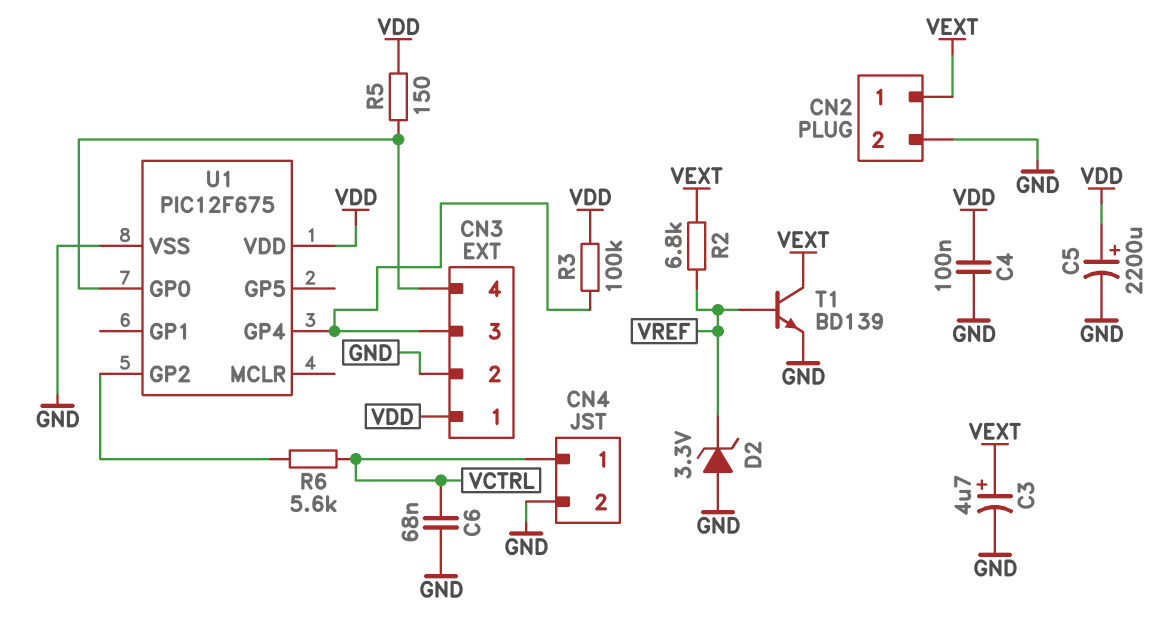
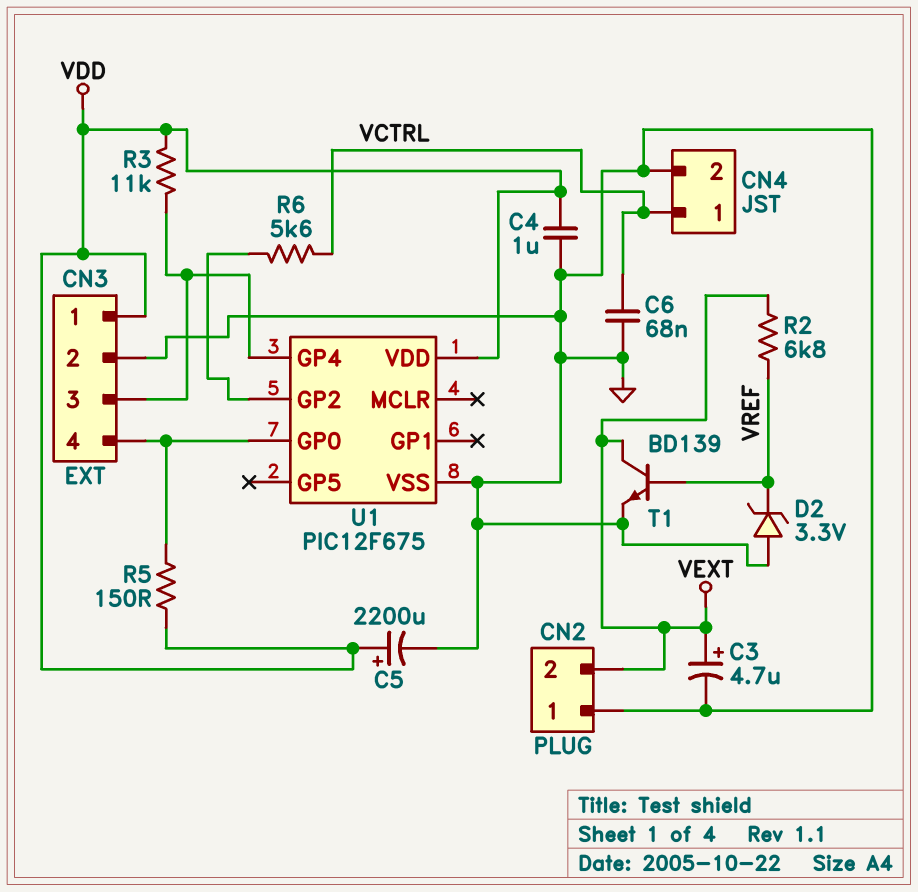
C4: 100nF (GND, VDD) -> 1uF (GND, VDD)
CN2 pin 1: VEXT -> GND
CN2 pin 2: GND -> VEXT
R3: 100k (CN3/3, VDD) -> 11k (CN3/3, VDD)

